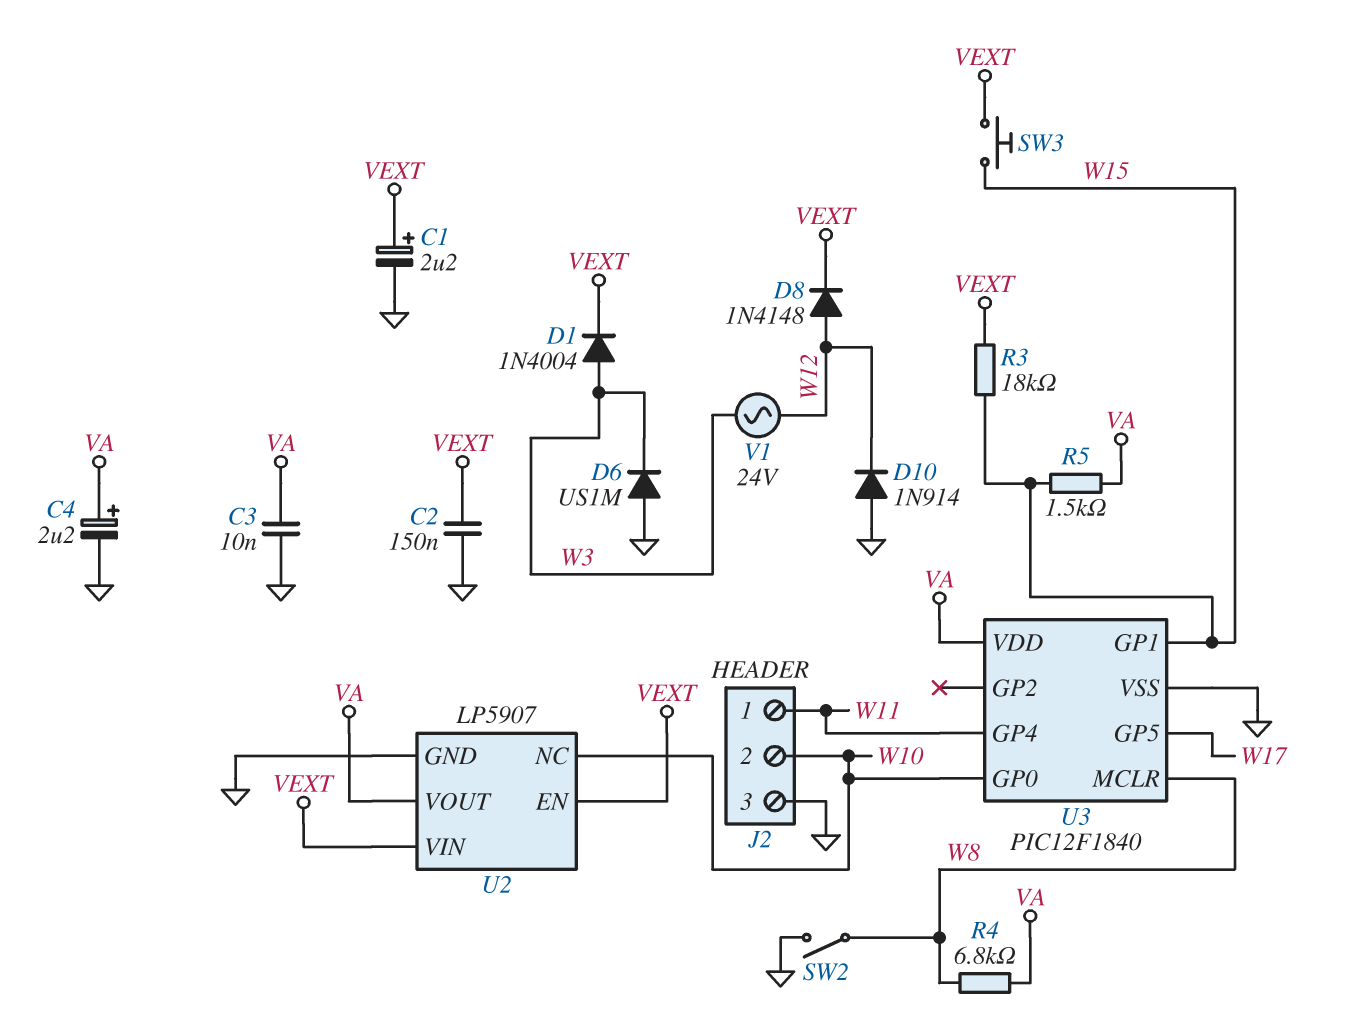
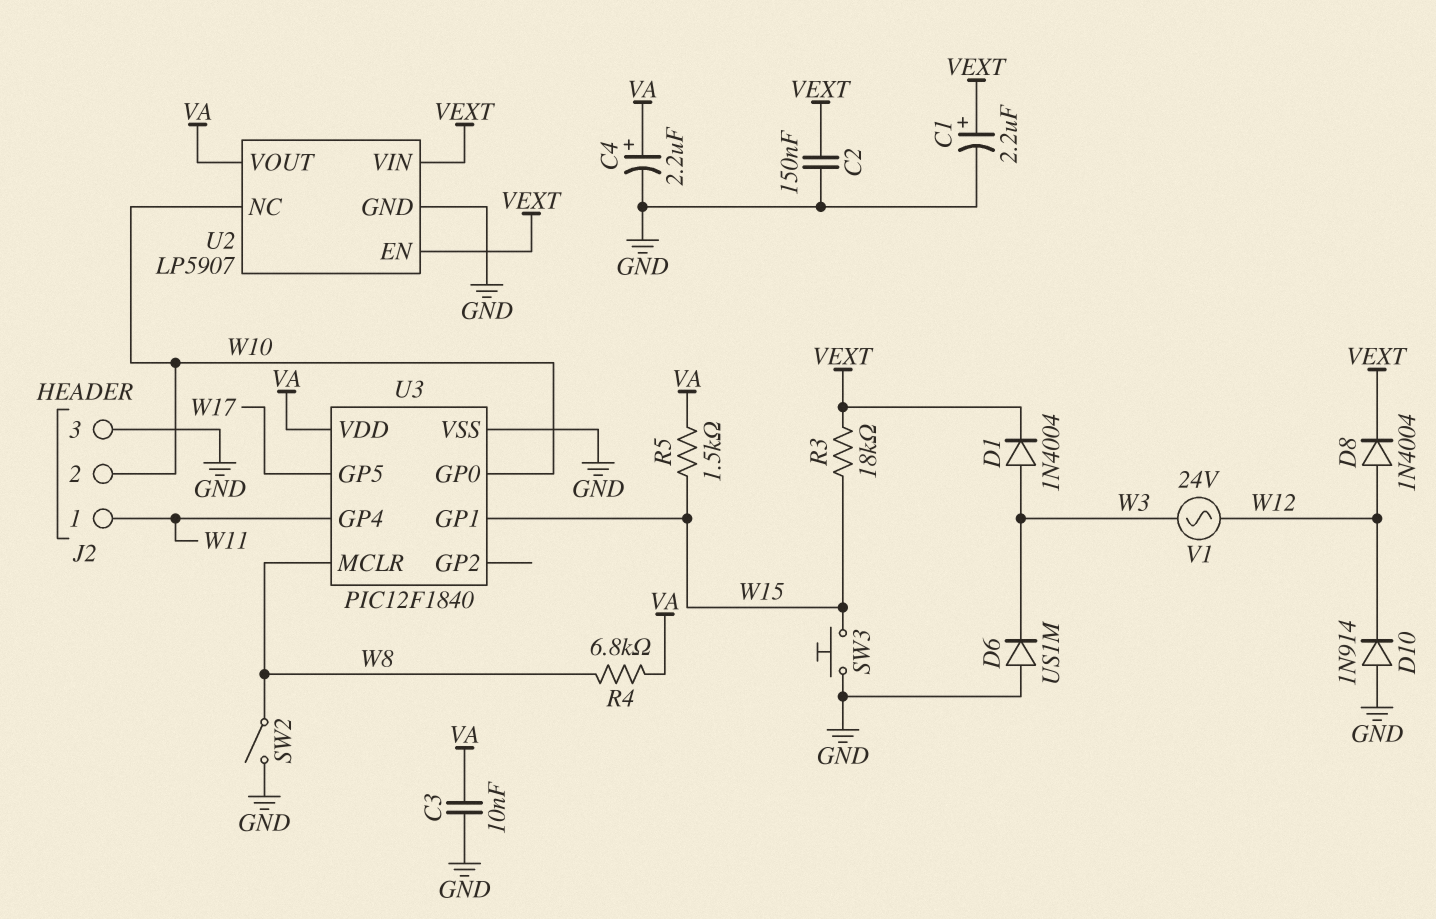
D8: diode 1N4148 (A W12, K VEXT) -> diode 1N4004 (A W12, K VEXT)
SW3: button (VEXT, W15) -> button (GND, W15)

